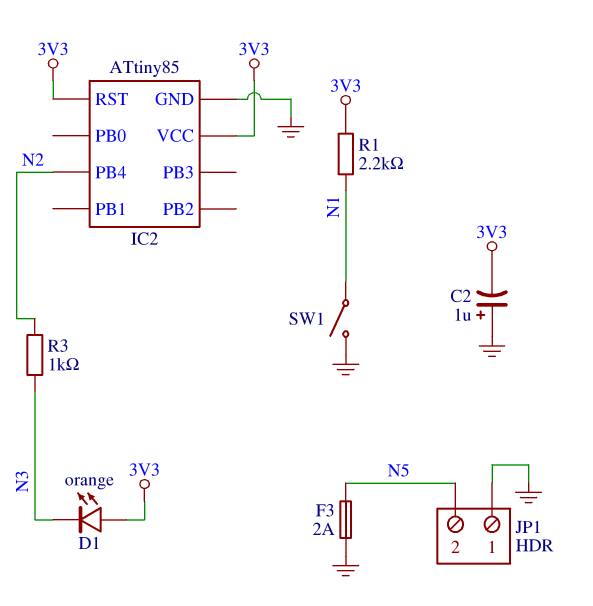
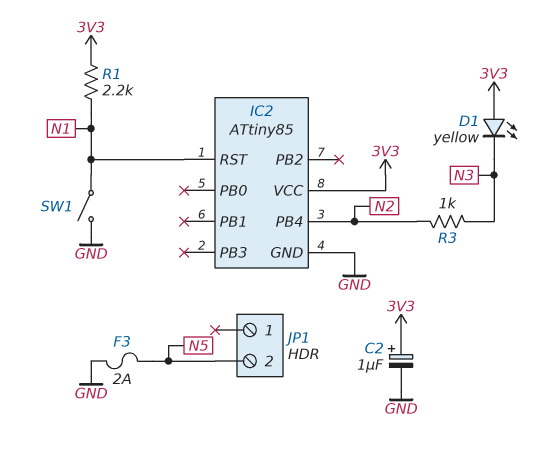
C2: 1uF (plus GND, minus 3V3) -> 1uF (plus 3V3, minus GND)
D1: LED orange (A 3V3, K N3) -> LED yellow (A 3V3, K N3)
IC2 pin RST: 3V3 -> N1
JP1 pin 1: GND -> none

